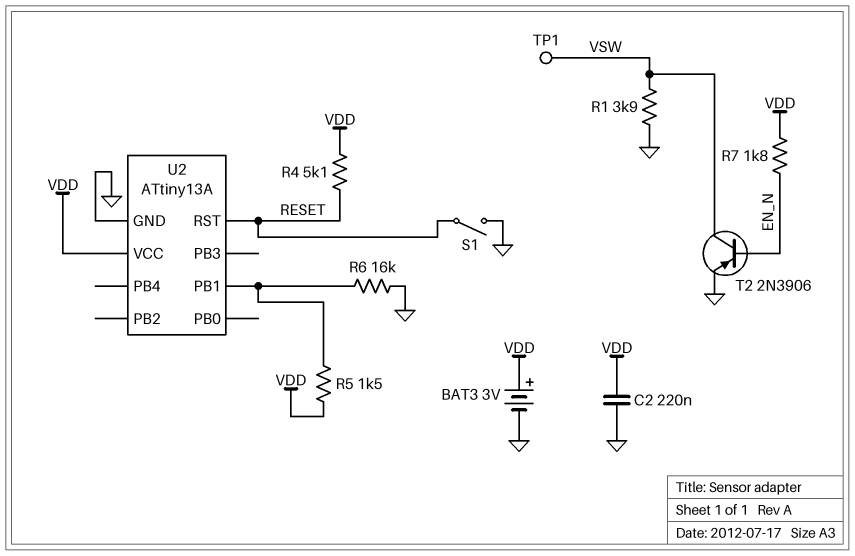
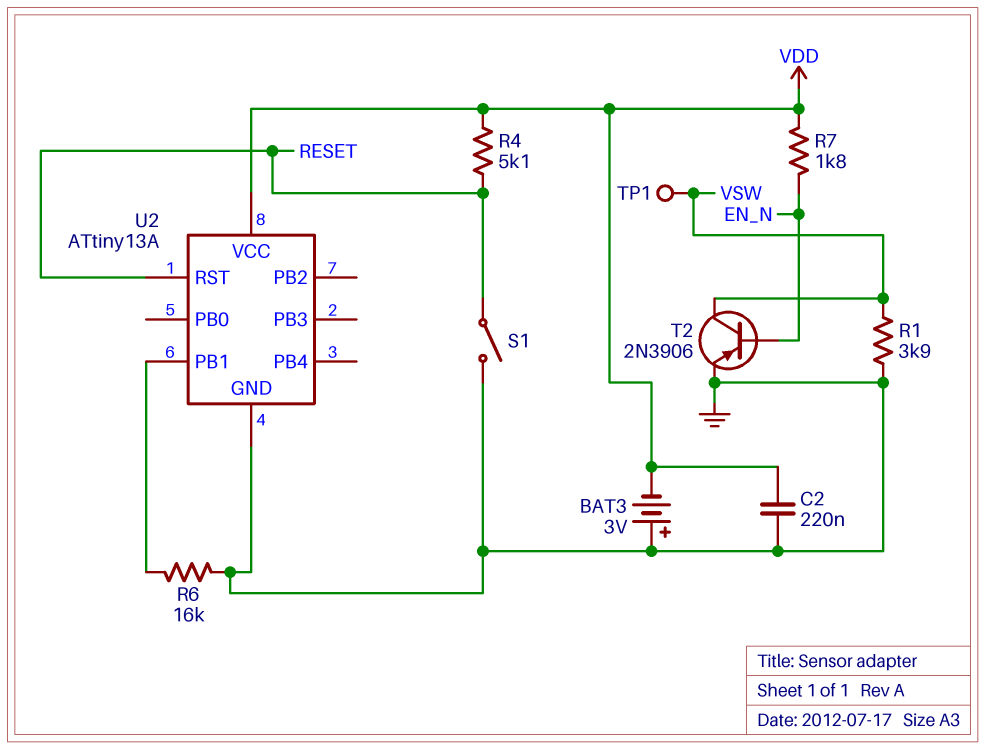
BAT3: 3V (plus VDD, minus GND) -> 3V (plus GND, minus VDD)
R5: 1.5k (U2/PB1, VDD) -> none

